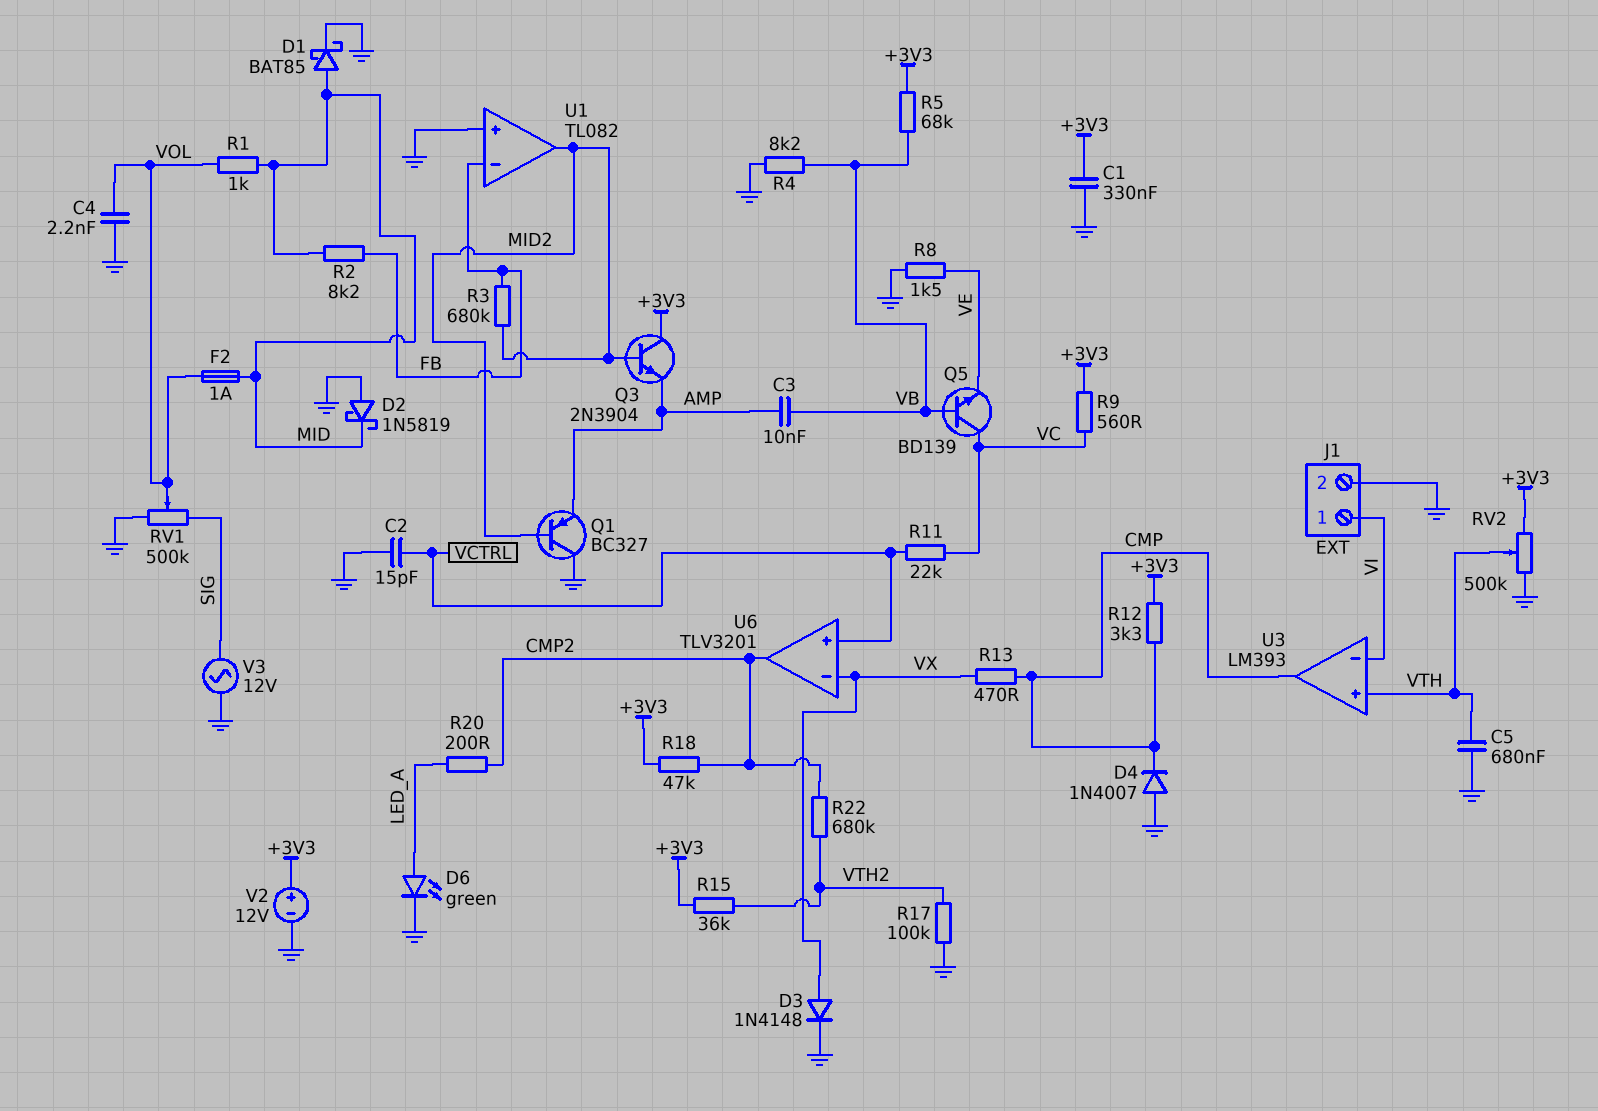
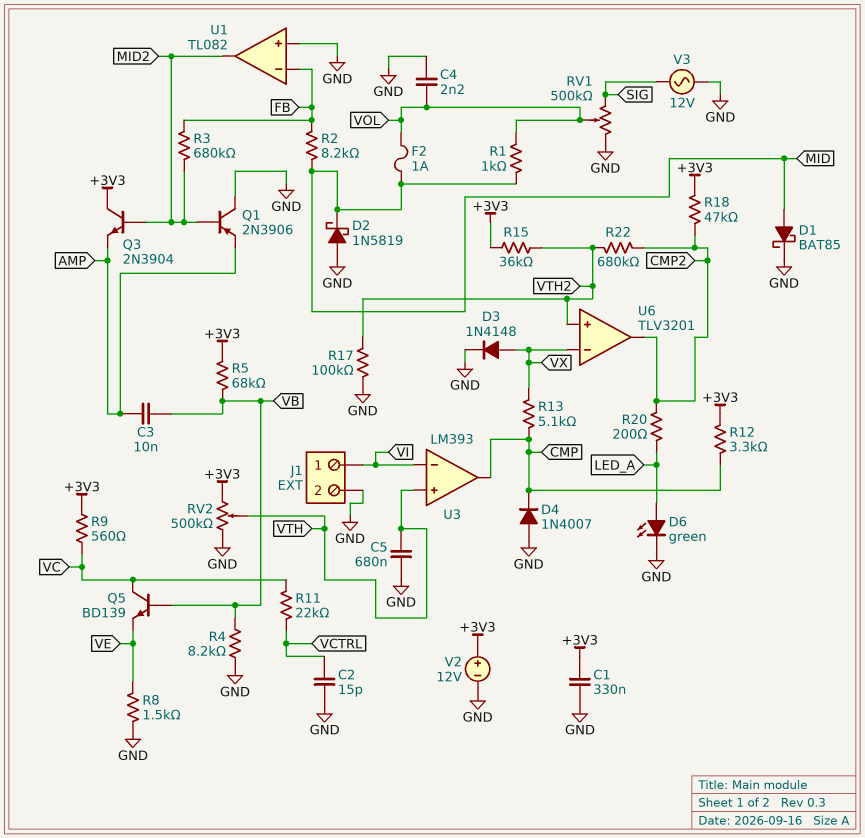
Q1: PNP BC327 (B MID2, C GND, E AMP) -> PNP 2N3906 (B MID2, C GND, E AMP)
R13: 470 (CMP, VX) -> 5.1k (CMP, VX)
U6 pin in+: VCTRL -> VTH2

